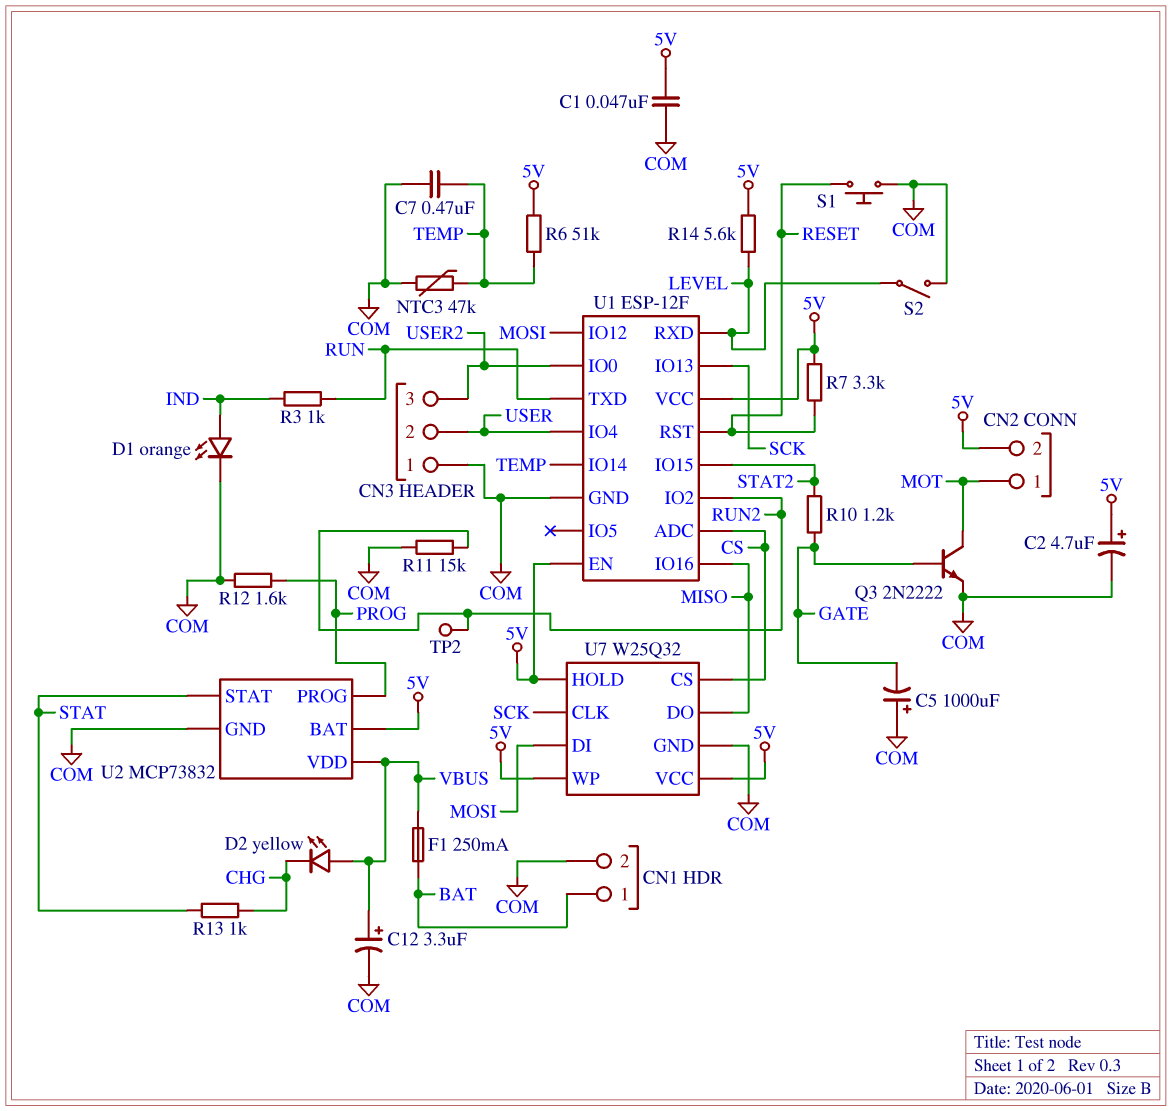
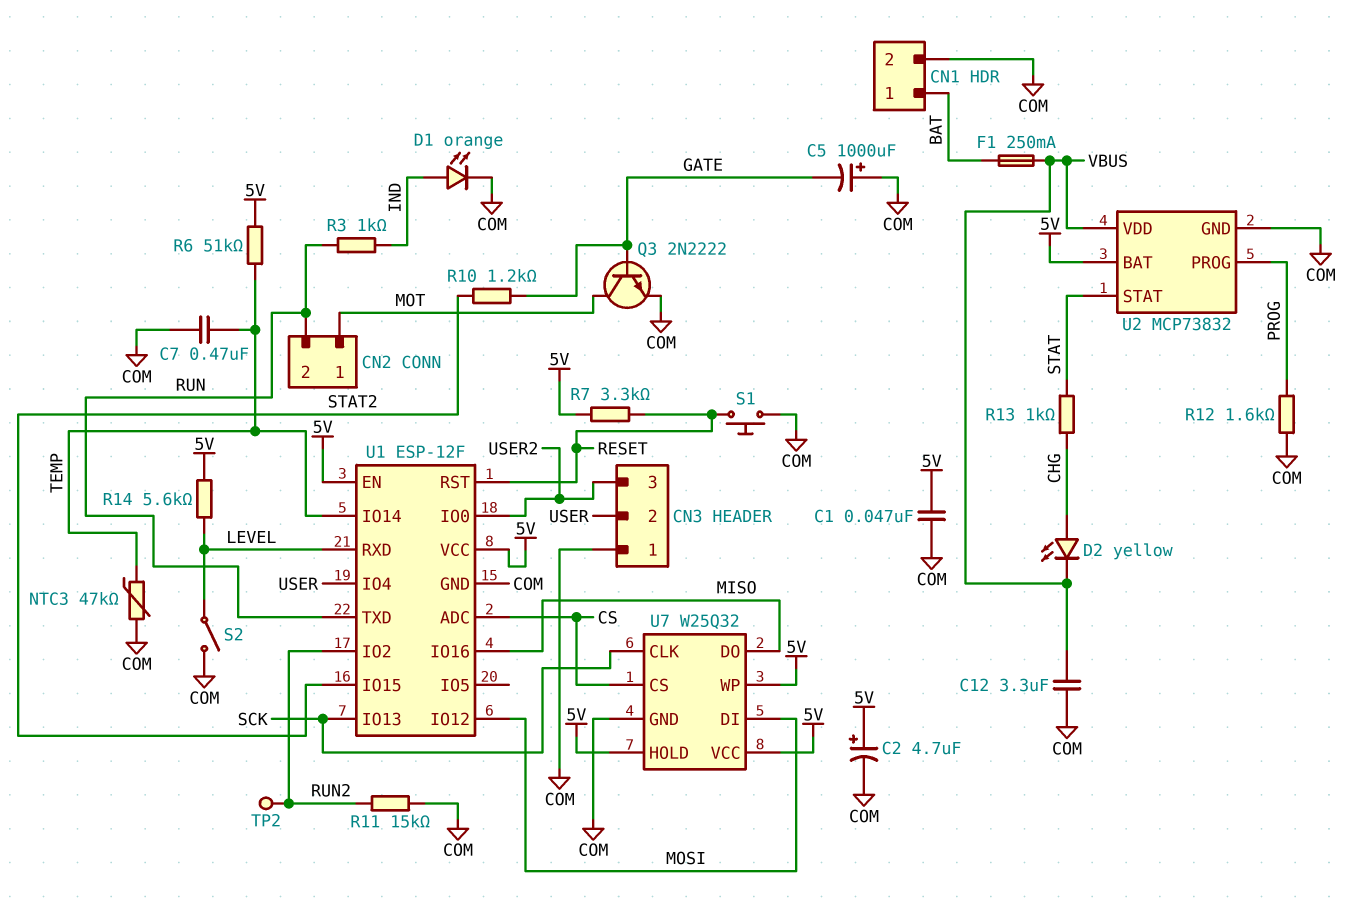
C12: 3.3uF (plus VBUS, minus COM) -> 3.3uF (COM, VBUS)
CN2 pin 2: 5V -> RUN
D2: LED yellow (A VBUS, K CHG) -> LED yellow (A CHG, K VBUS)

